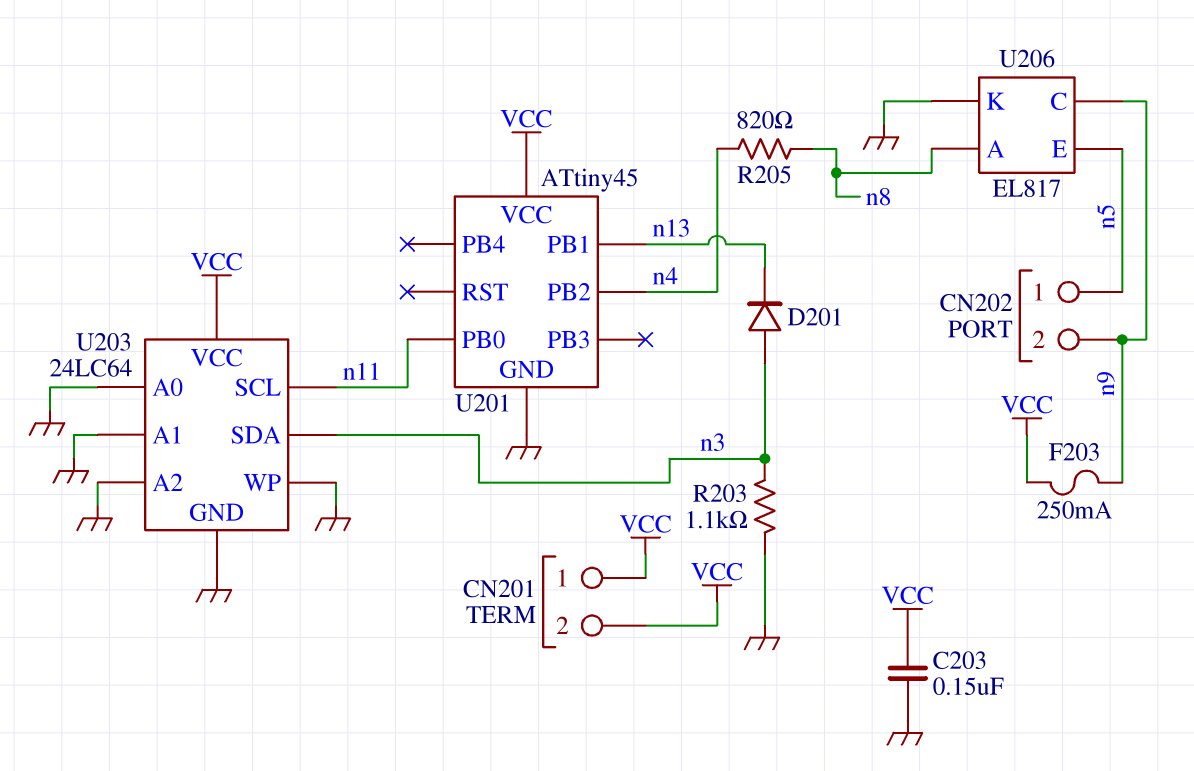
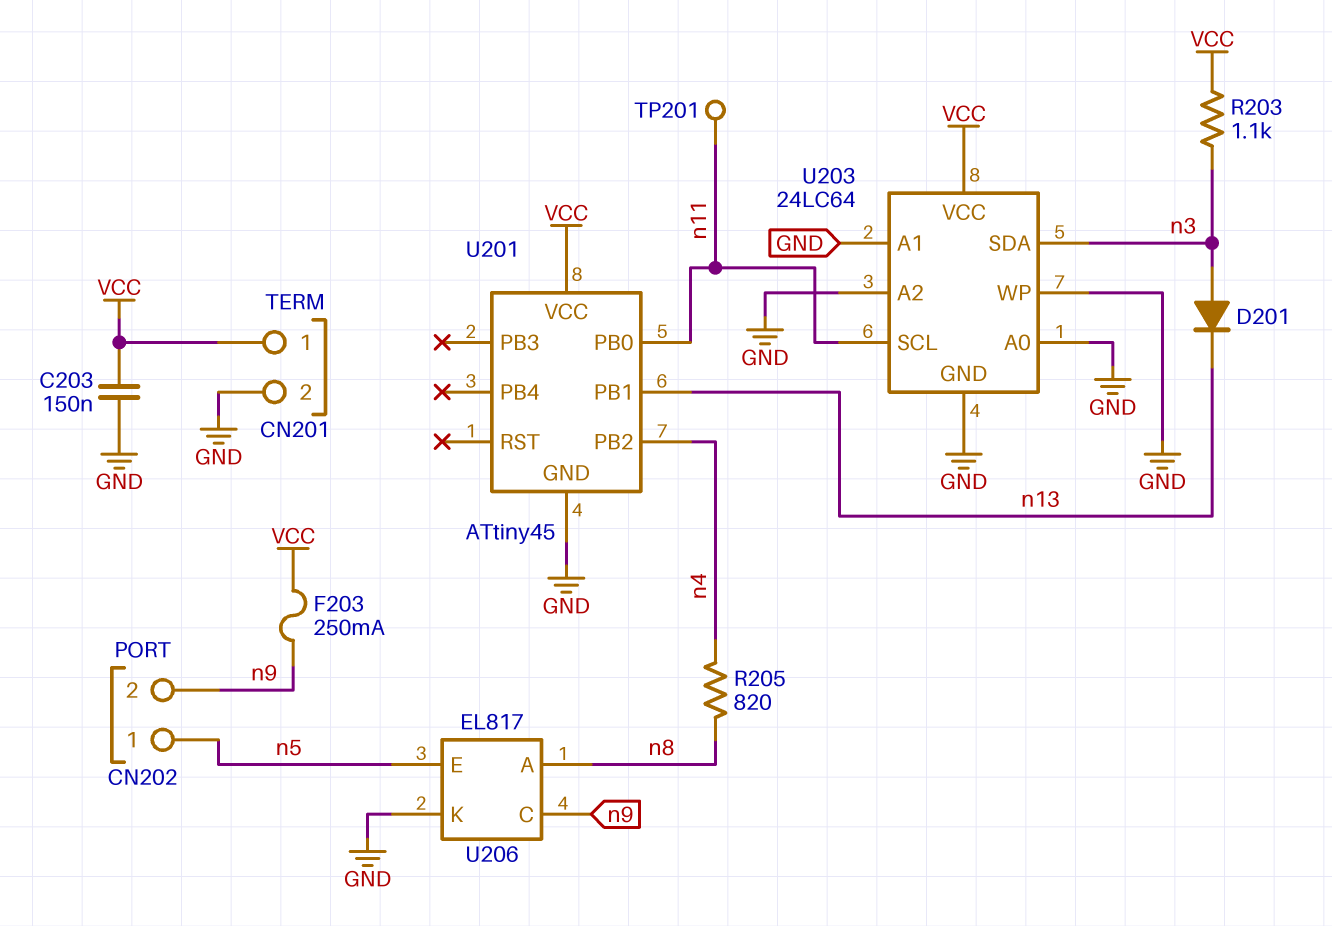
CN201 pin 2: VCC -> GND
R203: 1.1k (GND, n3) -> 1.1k (VCC, n3)
TP201: none -> test point (n11)

